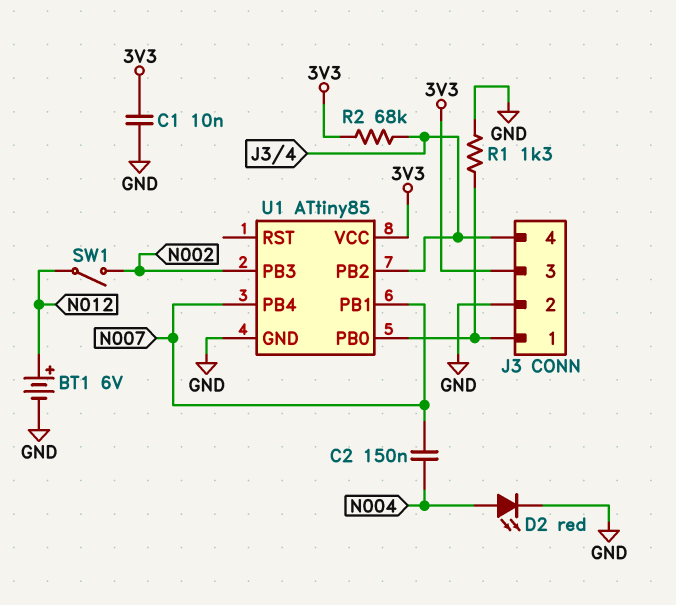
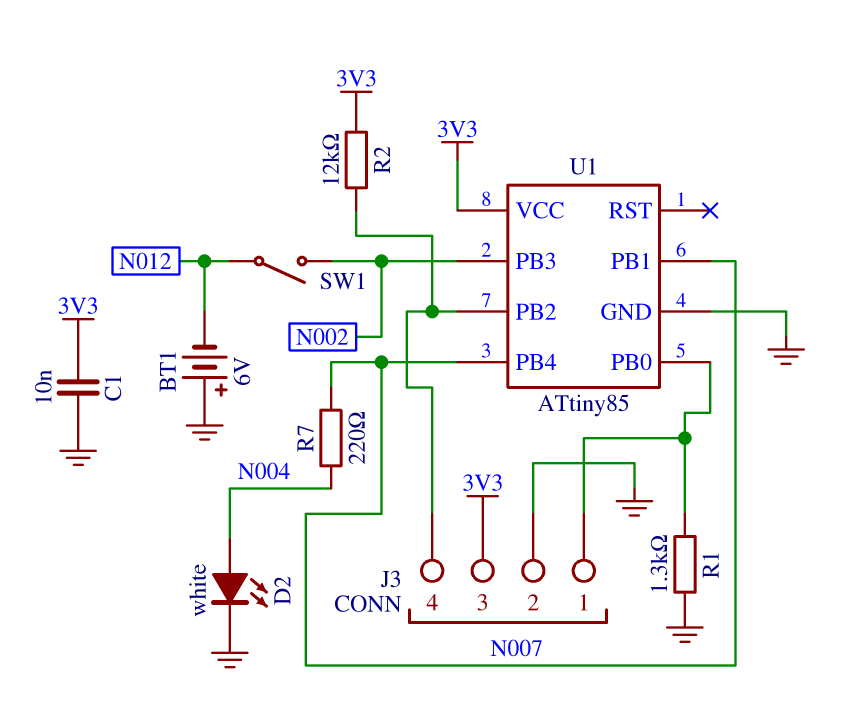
BT1: 6V (plus N012, minus GND) -> 6V (plus GND, minus N012)
C2: 150nF (N004, N007) -> none
D2: LED red (A N004, K GND) -> LED white (A N004, K GND)
R2: 68k (3V3, J3/4) -> 12k (3V3, J3/4)
R7: none -> 220 (N004, N007)

